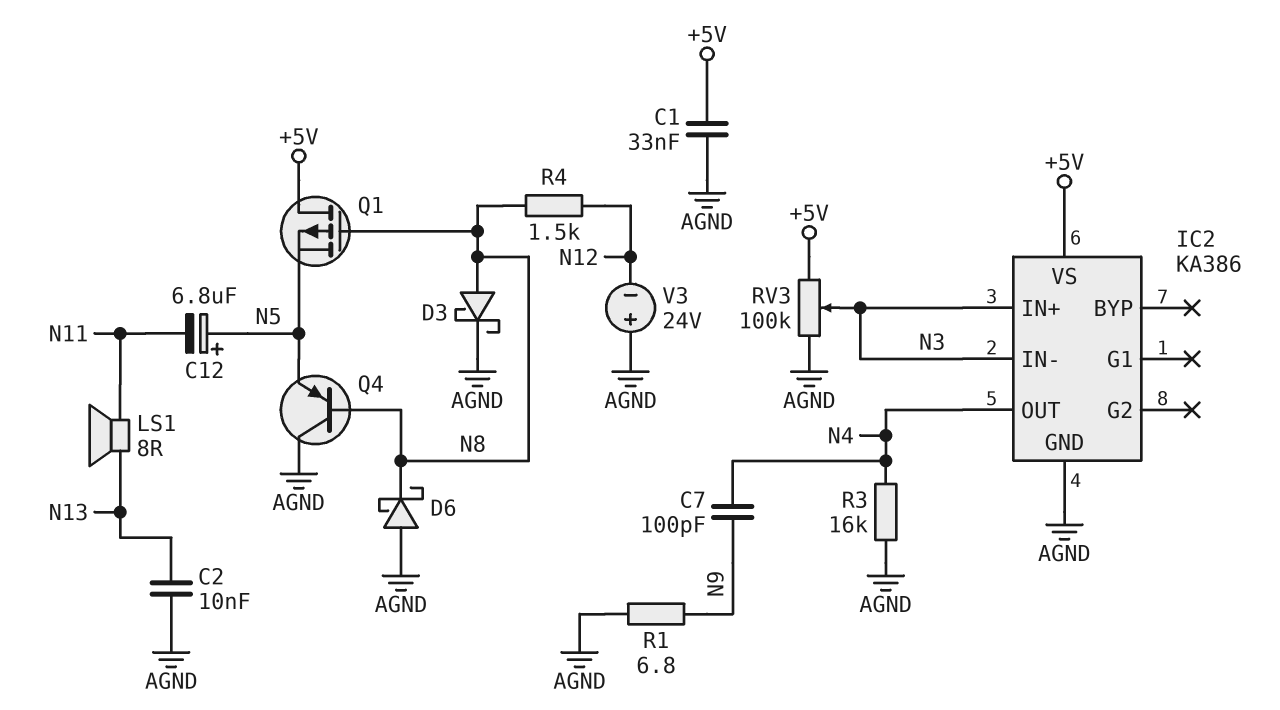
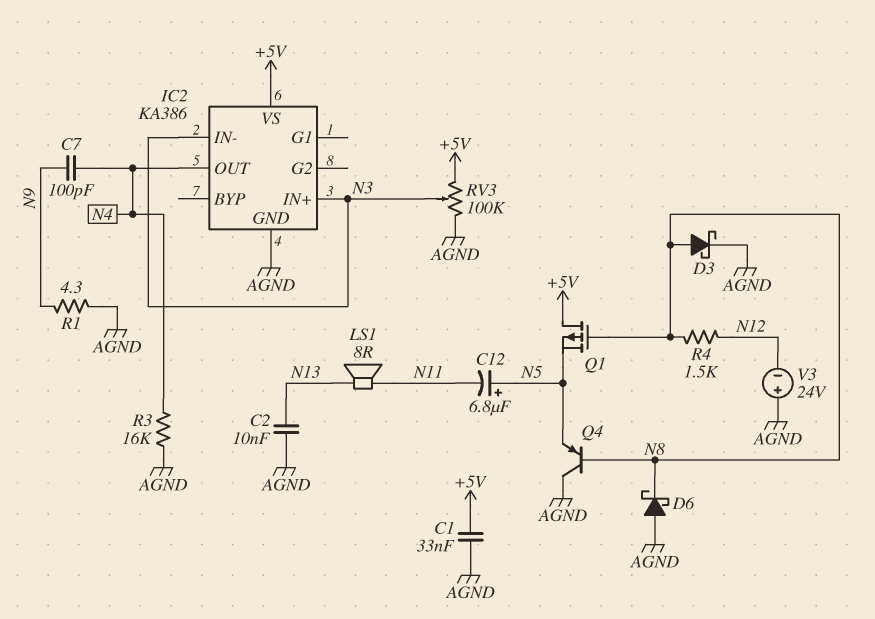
R1: 6.8 (AGND, N9) -> 4.3 (AGND, N9)

